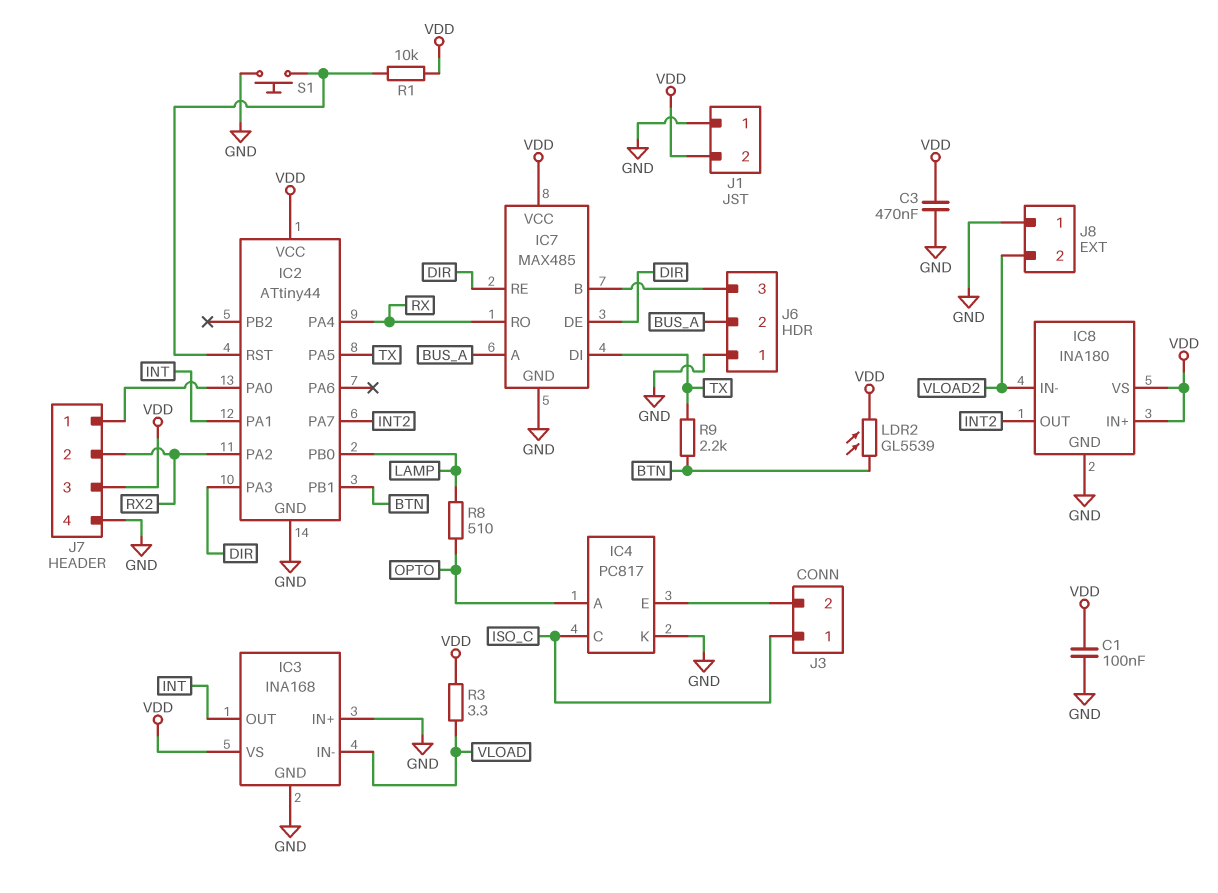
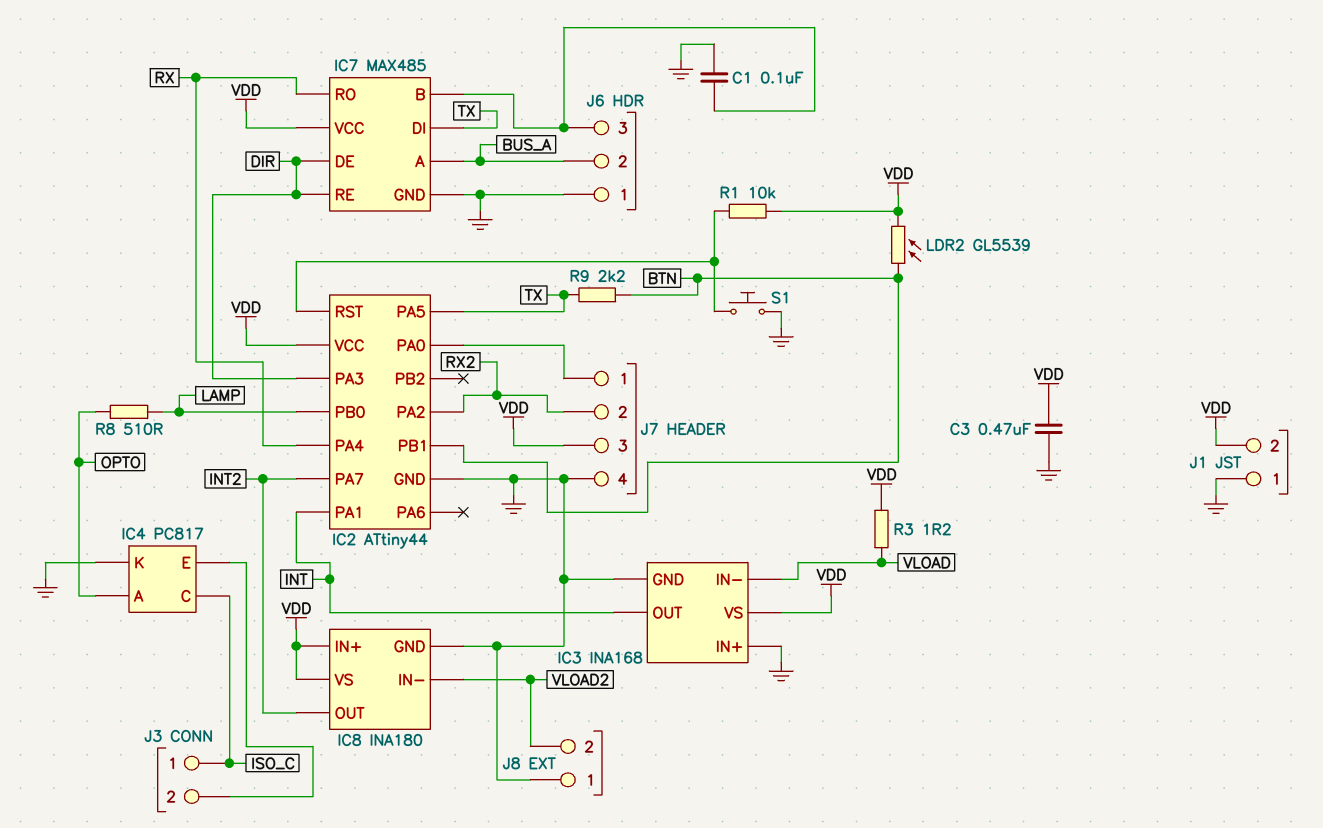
C1: 100nF (GND, VDD) -> 100nF (GND, IC7/B)
R3: 3.3 (VDD, VLOAD) -> 1.2 (VDD, VLOAD)

